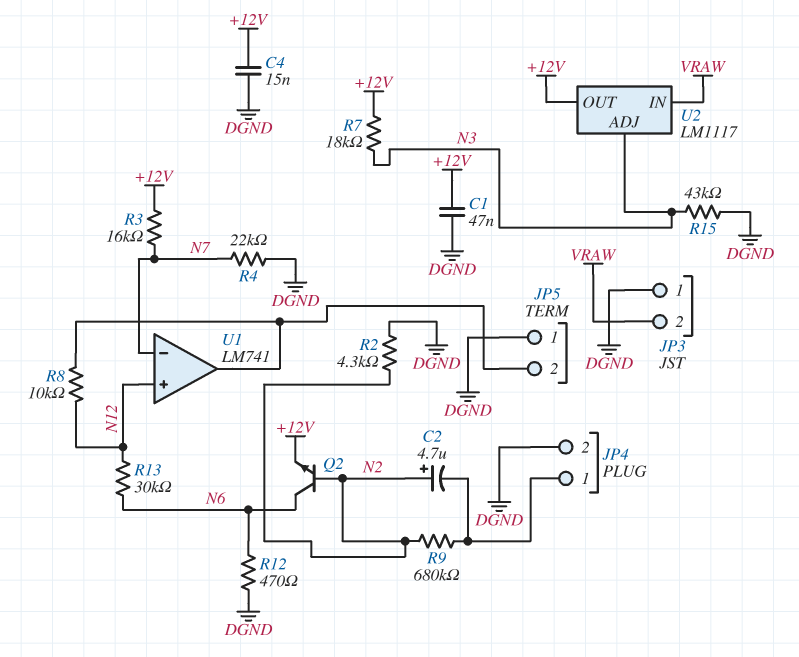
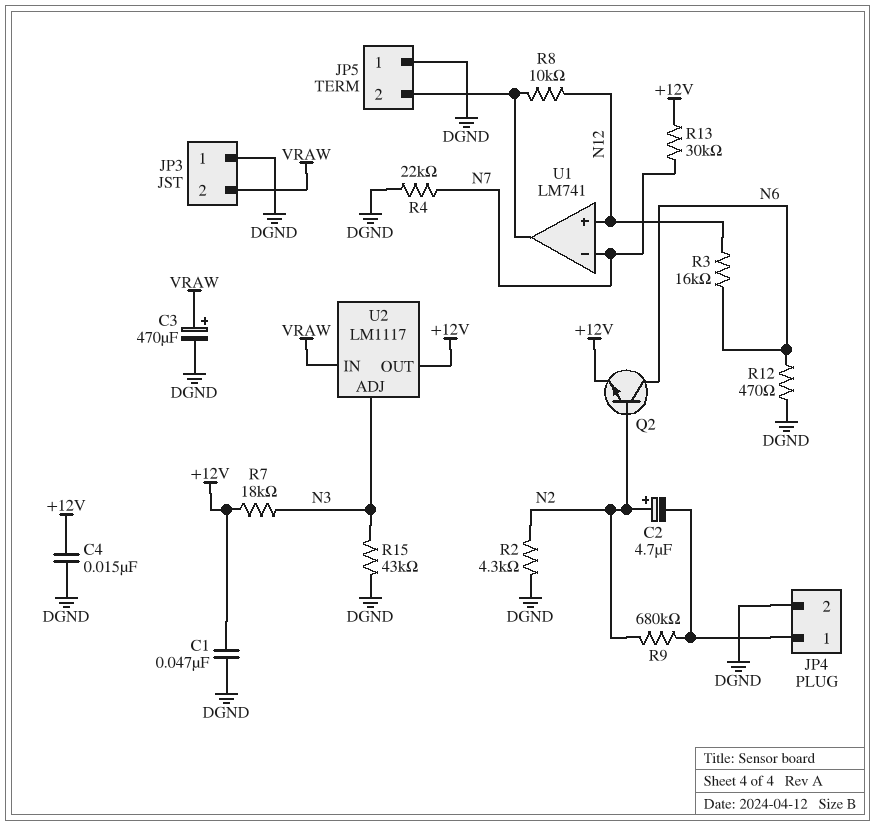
C3: none -> 470uF (plus VRAW, minus DGND)
R3: 16k (+12V, N7) -> 16k (N6, N12)
R13: 30k (N6, N12) -> 30k (+12V, N7)

